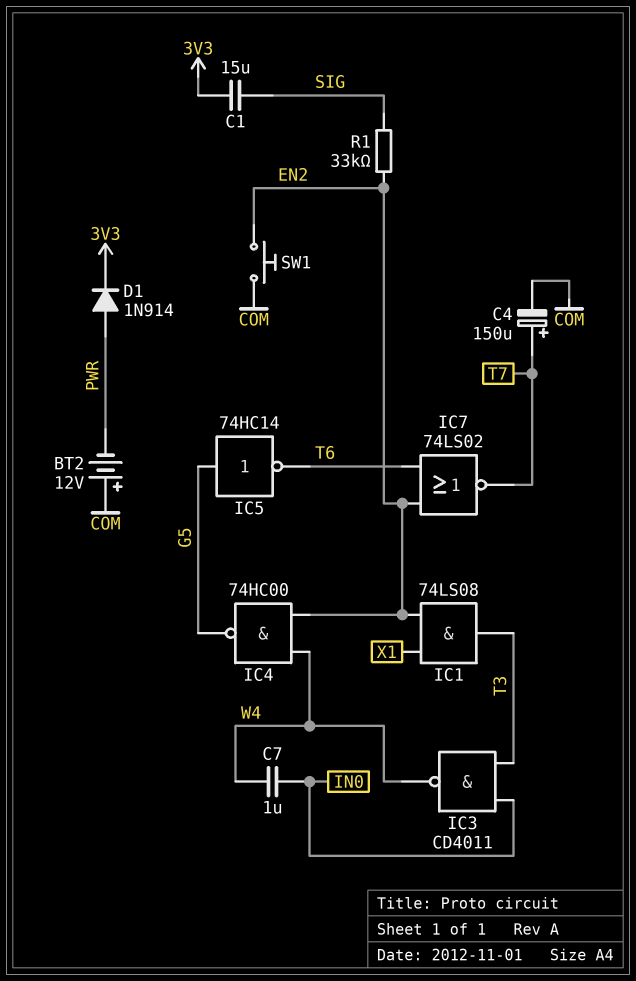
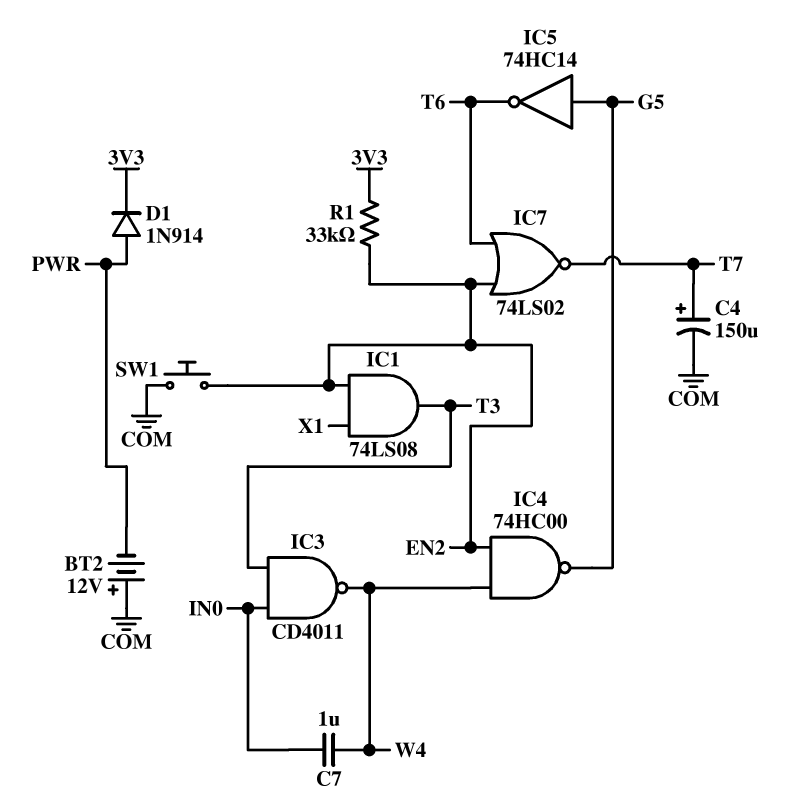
C1: 15uF (3V3, SIG) -> none
R1: 33k (EN2, SIG) -> 33k (3V3, EN2)

